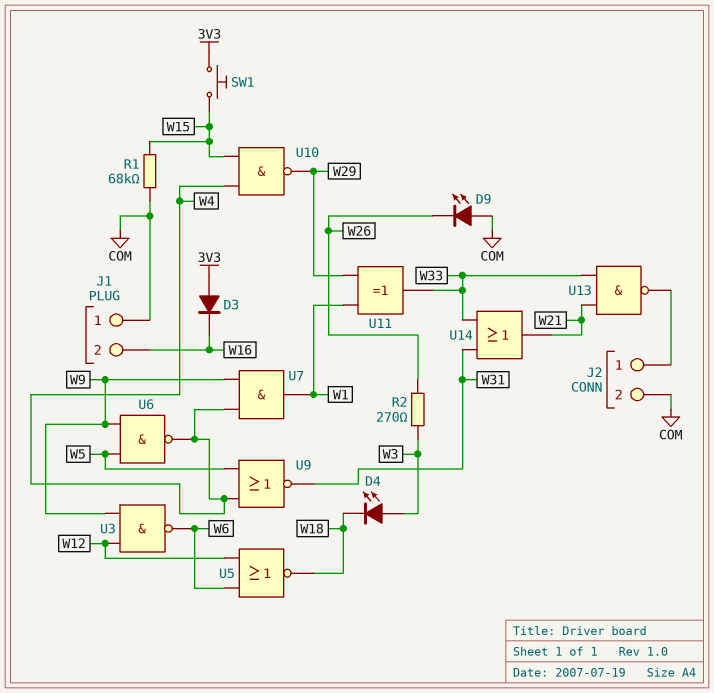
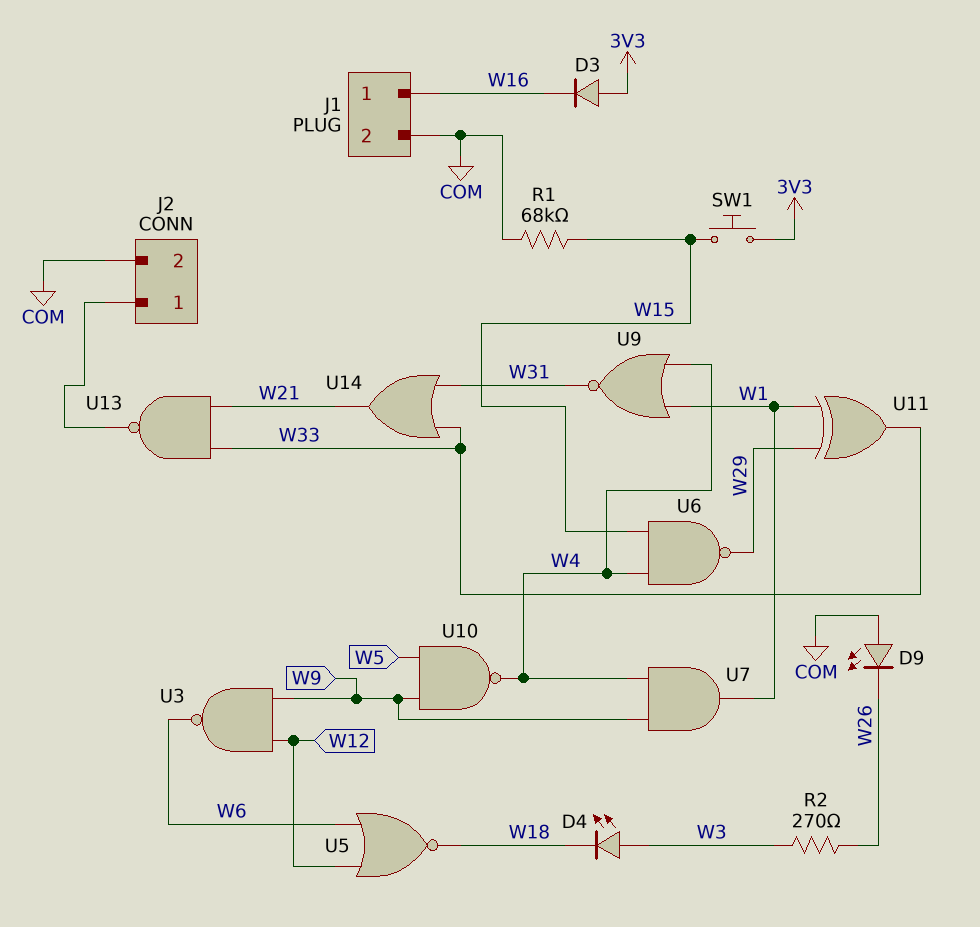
J1 pin 1: COM -> W16
J1 pin 2: W16 -> COM
U6: NAND (in W5, in W9, out W4) -> NAND (in W4, in W15, out W29)
U9: NOR (in W4, in W5, out W31) -> NOR (in W1, in W4, out W31)
U10: NAND (in W4, in W15, out W29) -> NAND (in W5, in W9, out W4)

